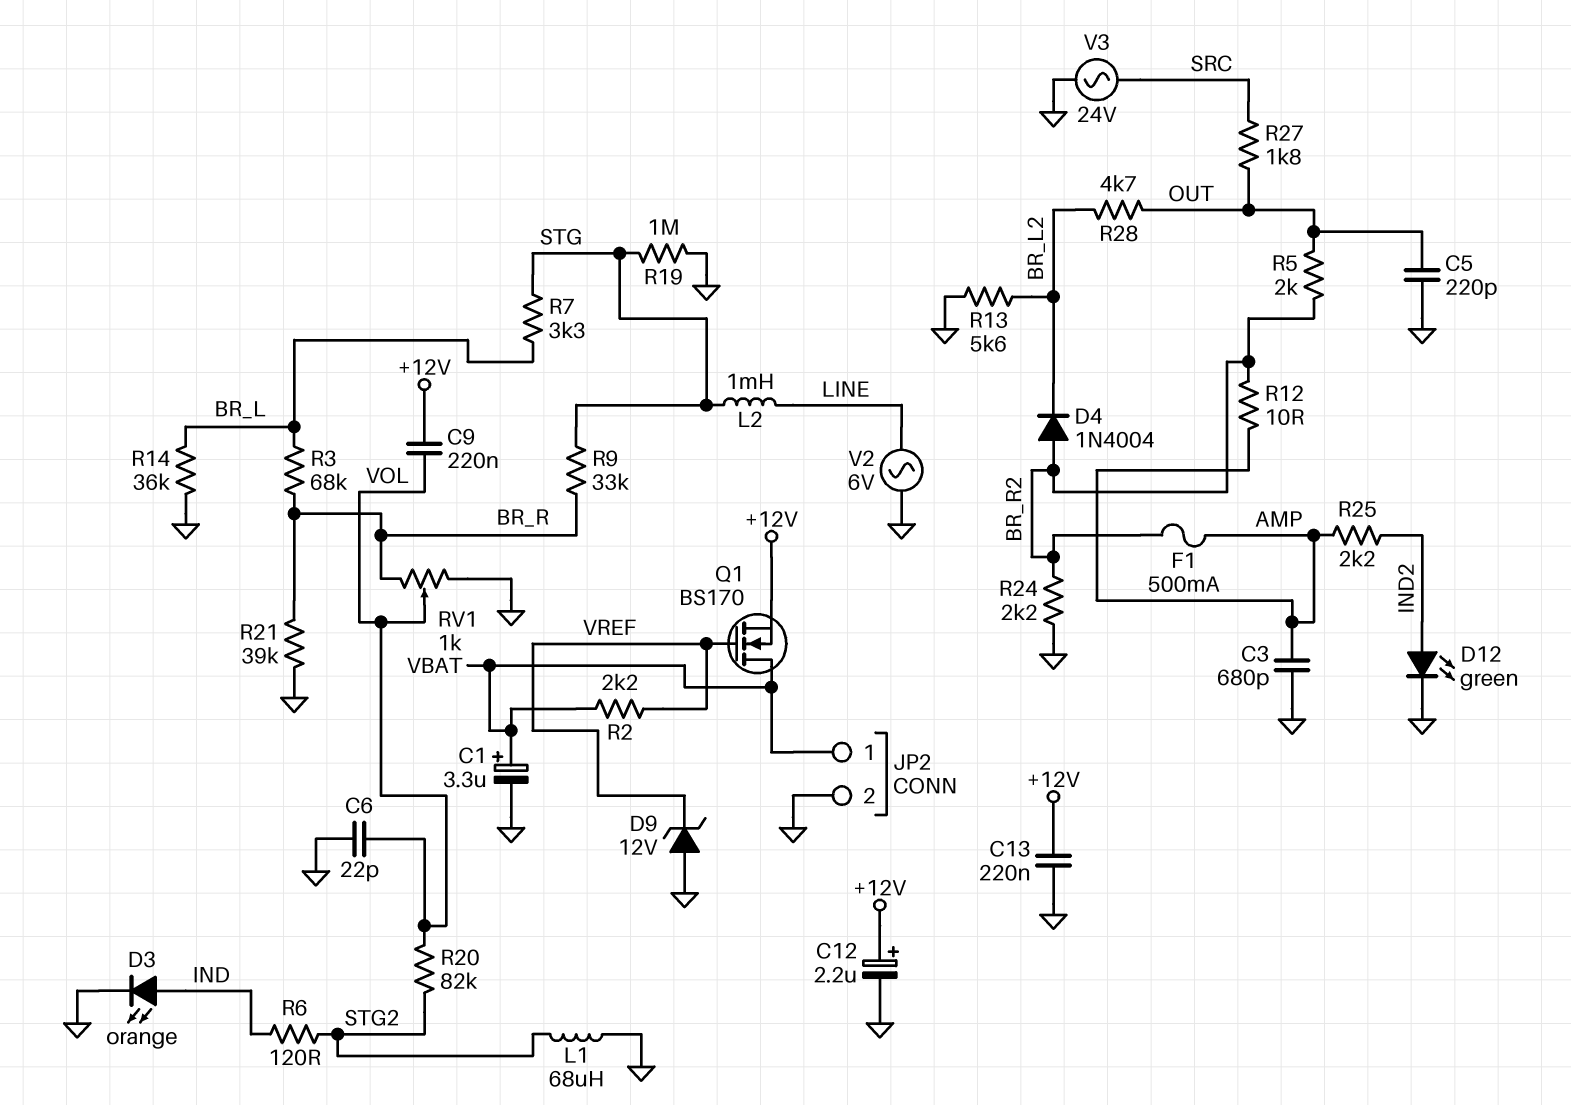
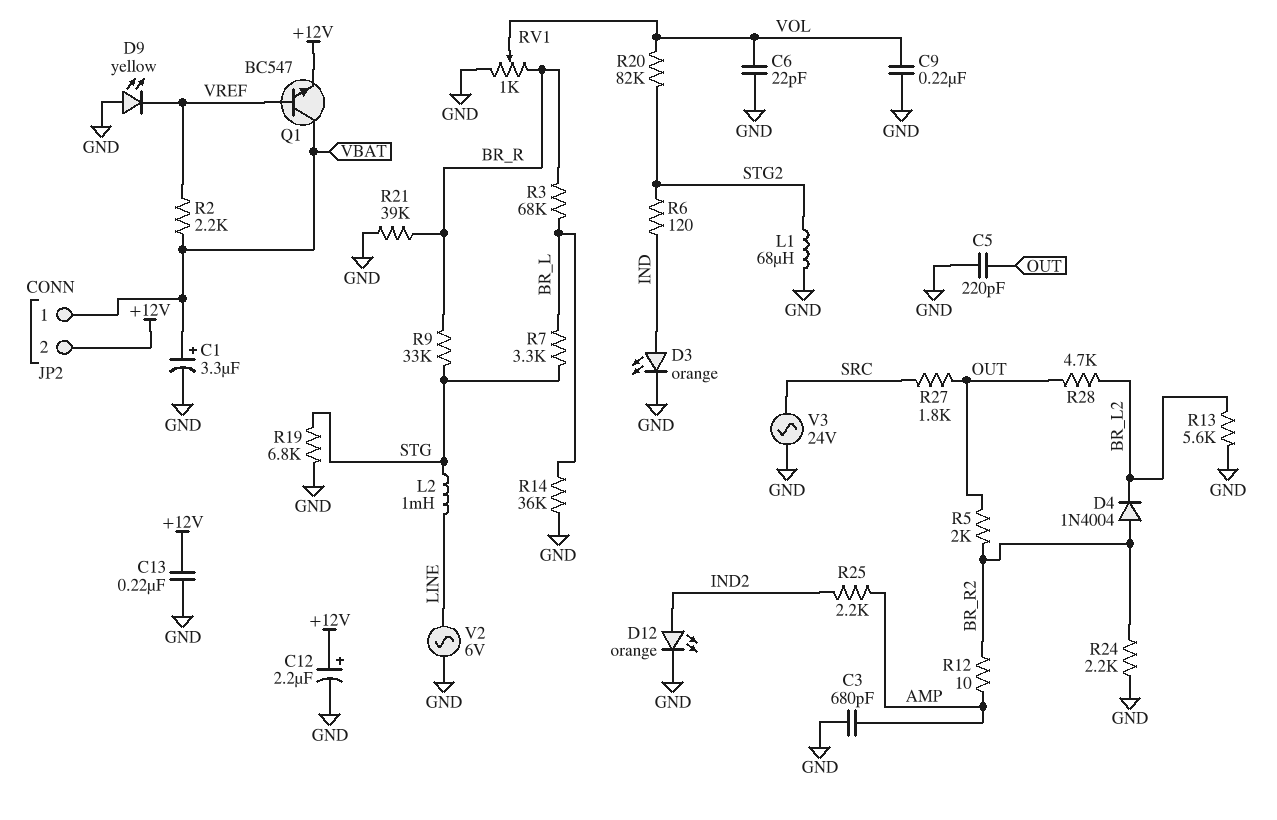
C9: 220nF (+12V, VOL) -> 220nF (GND, VOL)
D9: zener 12V (A GND, K VREF) -> LED yellow (A GND, K VREF)
D12: LED green (A IND2, K GND) -> LED orange (A IND2, K GND)
F1: 500mA (AMP, BR_R2) -> none
JP2 pin 2: GND -> +12V
Q1: NMOS BS170 (G VREF, D VBAT, S +12V) -> NPN BC547 (B VREF, C VBAT, E +12V)
R19: 1M (GND, STG) -> 6.8k (GND, STG)

